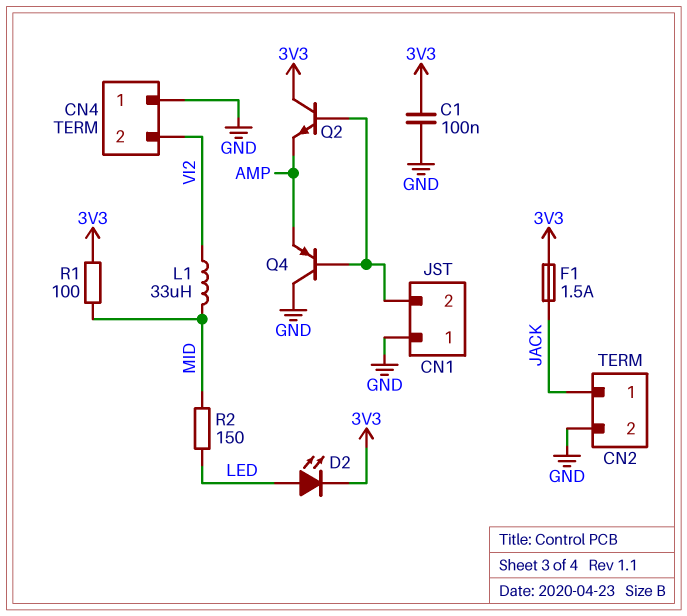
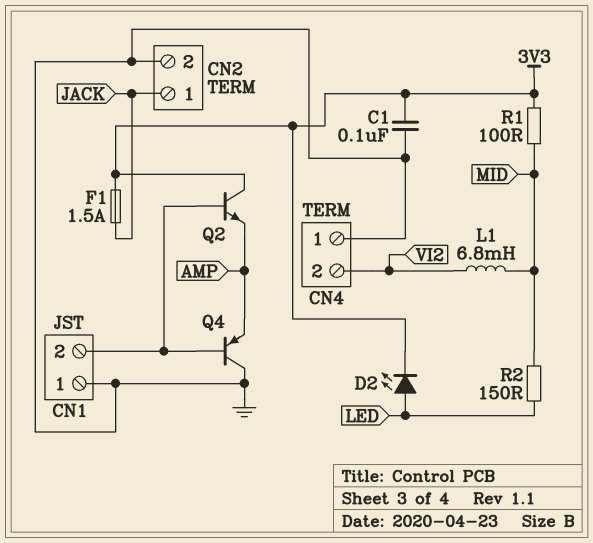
L1: 33uH (MID, VI2) -> 6.8mH (MID, VI2)

